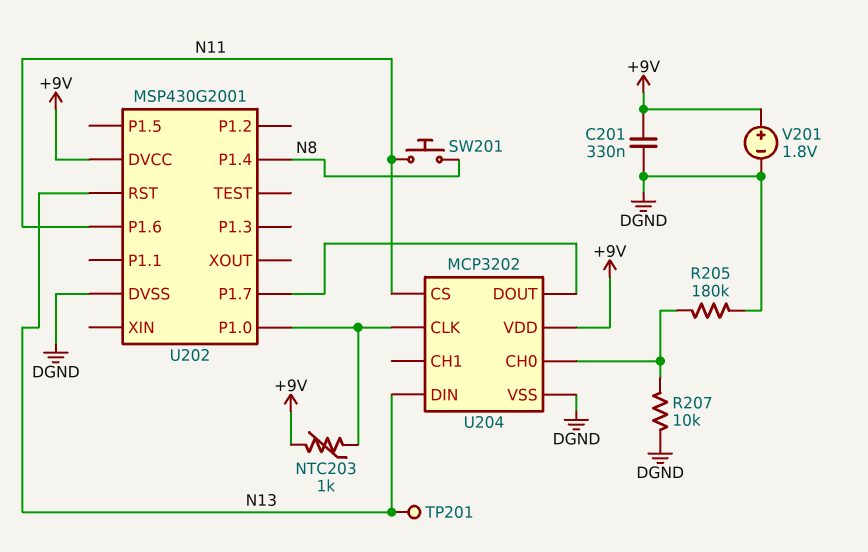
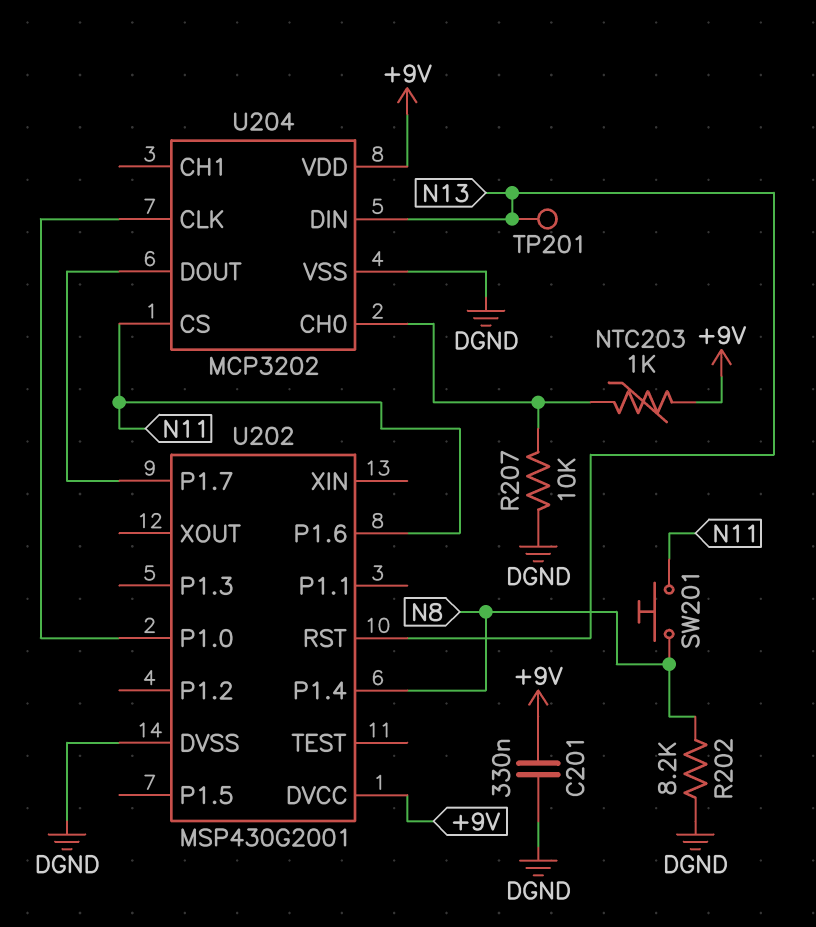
NTC203: 1k (+9V, U202/P1.0) -> 1k (+9V, U204/CH0)
R202: none -> 8.2k (DGND, N8)
R205: 180k (DGND, U204/CH0) -> none
V201: 1.8V (plus +9V, minus DGND) -> none

